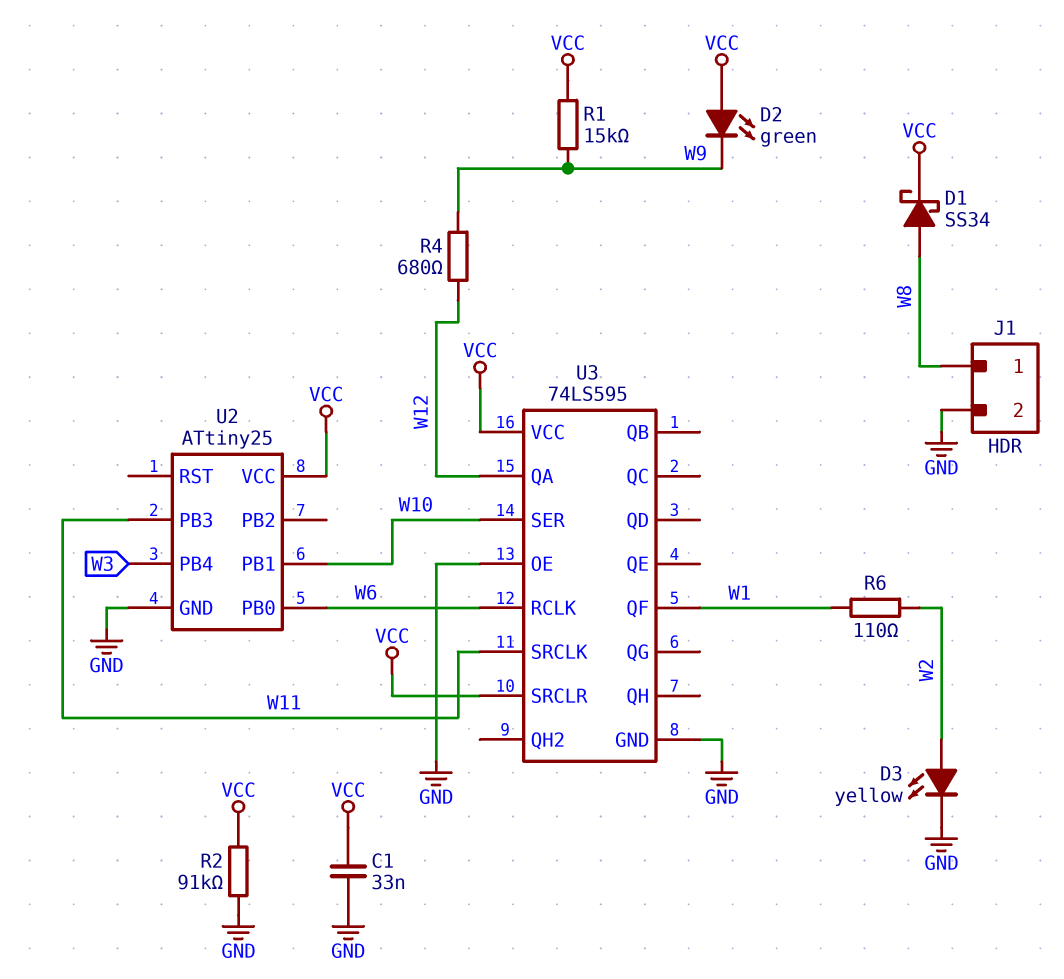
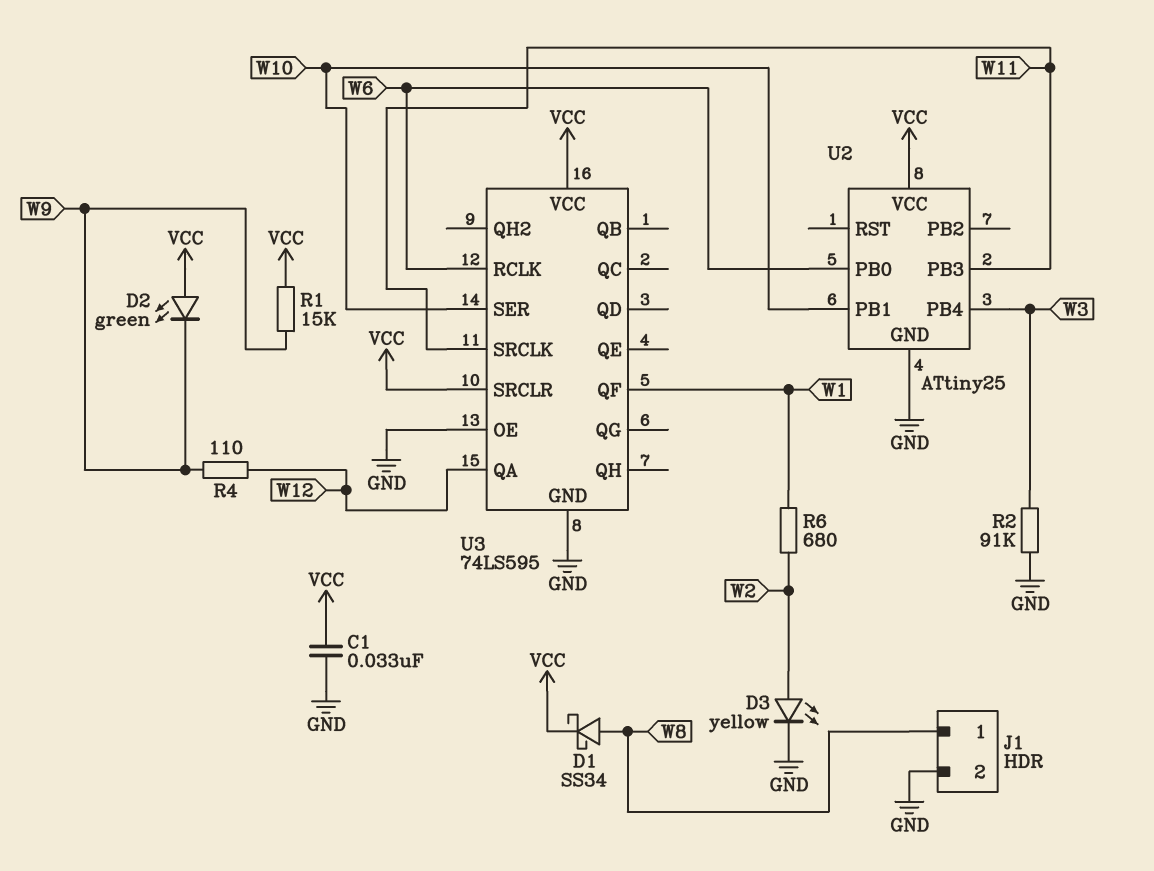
R2: 91k (GND, VCC) -> 91k (GND, W3)
R4: 680 (W9, W12) -> 110 (W9, W12)
R6: 110 (W1, W2) -> 680 (W1, W2)

